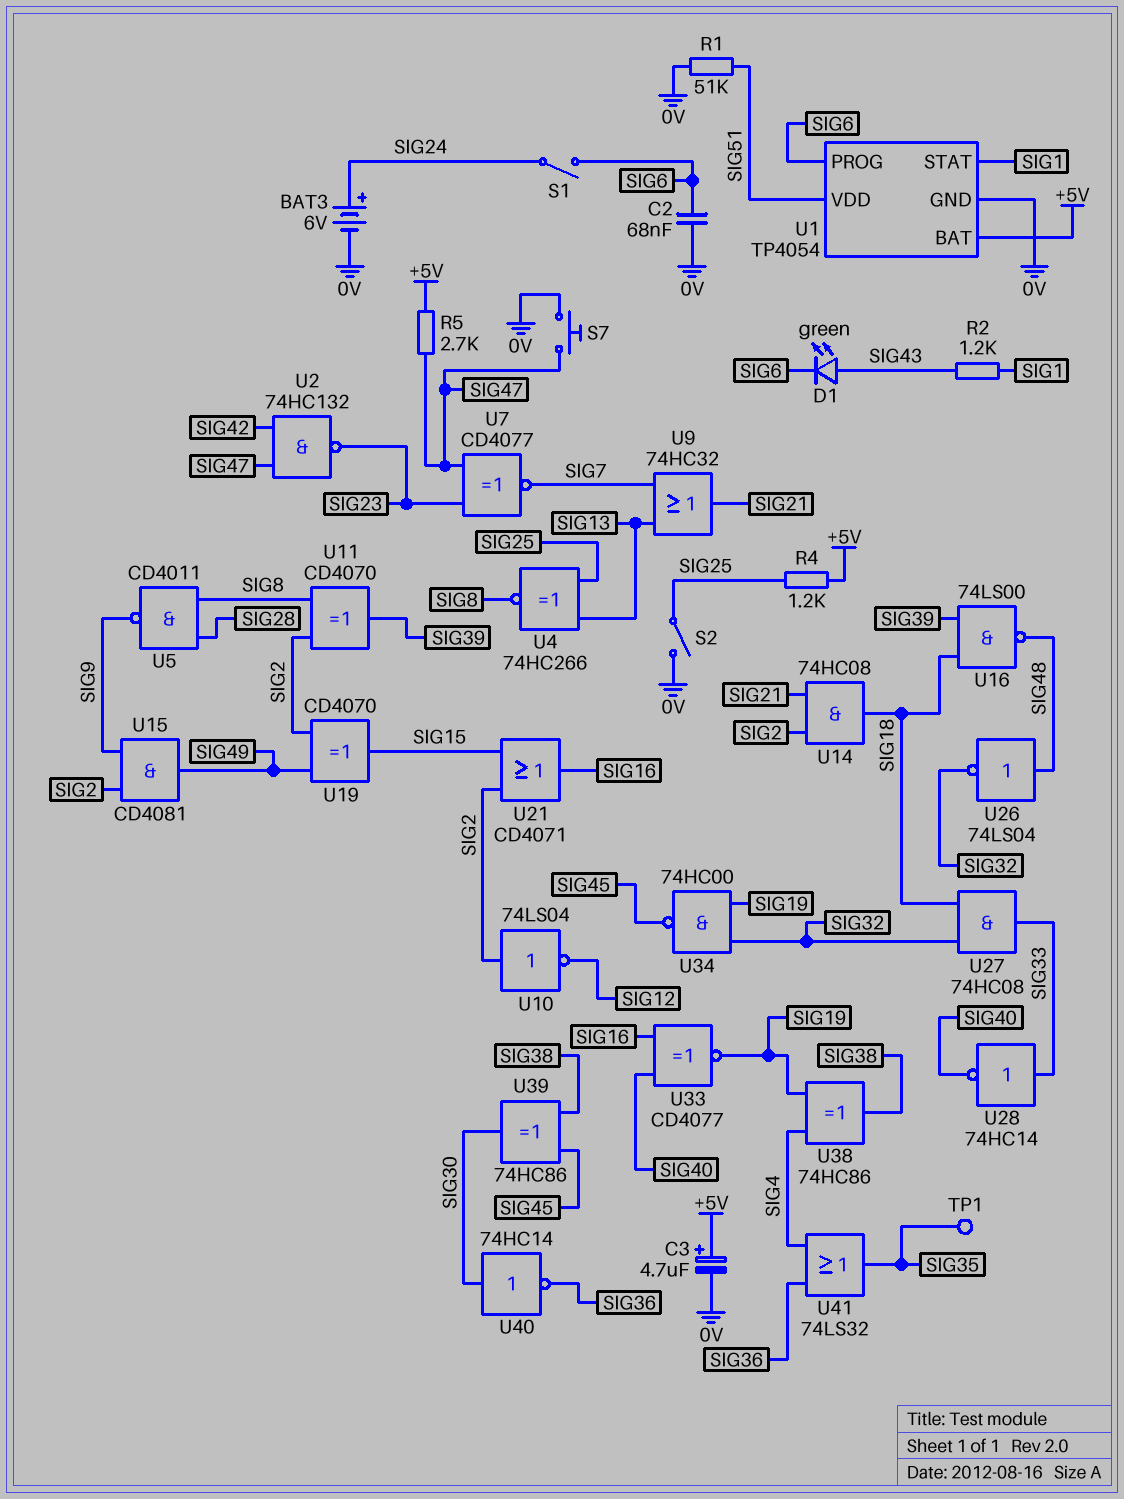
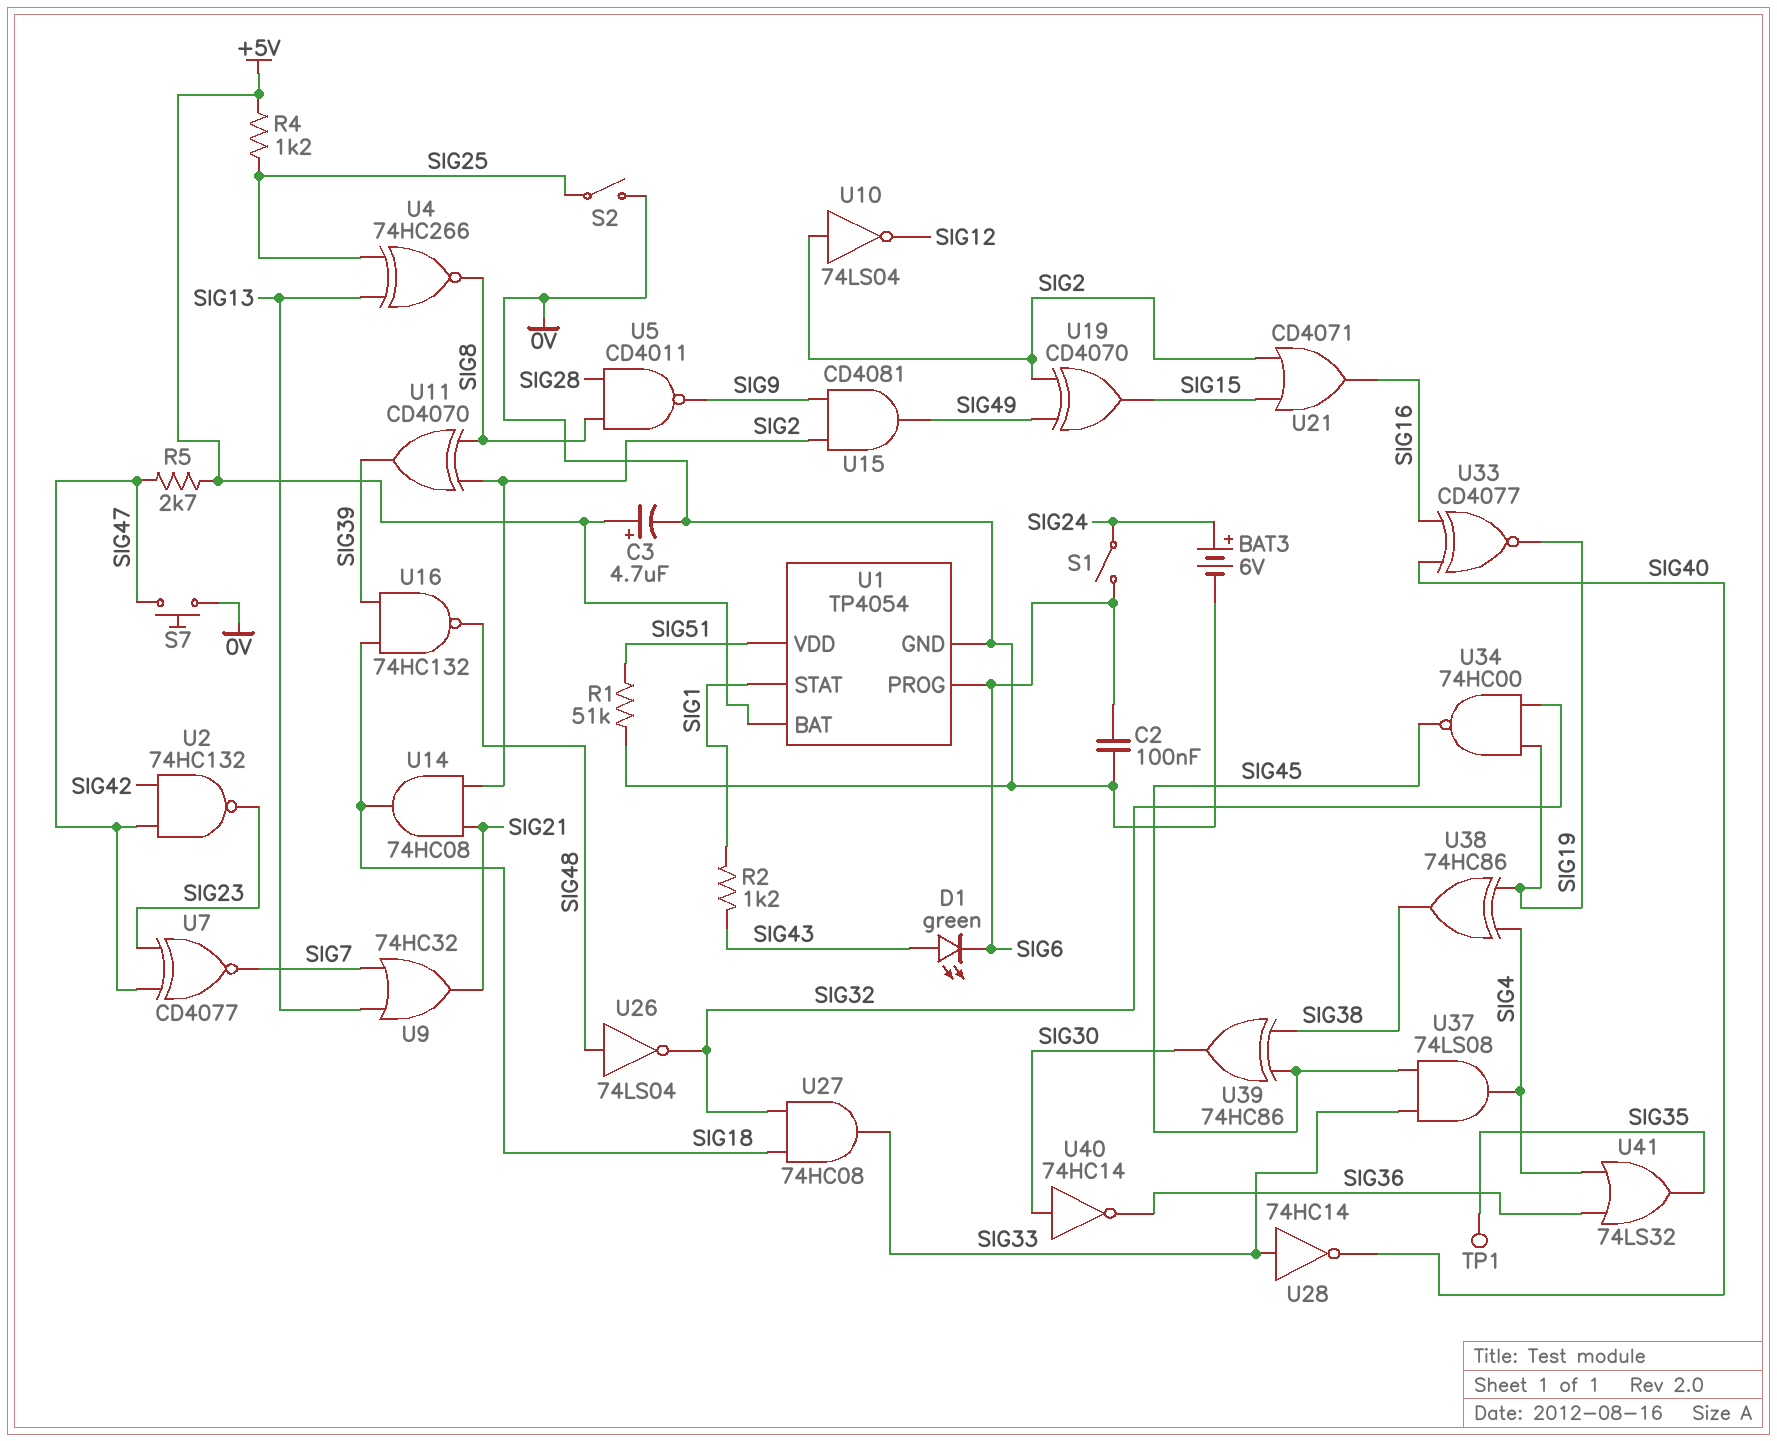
C2: 68nF (0V, SIG6) -> 100nF (0V, SIG6)
U16: NAND 74LS00 (in SIG18, in SIG39, out SIG48) -> NAND 74HC132 (in SIG18, in SIG39, out SIG48)
U37: none -> AND 74LS08 (in SIG33, in SIG45, out SIG4)

